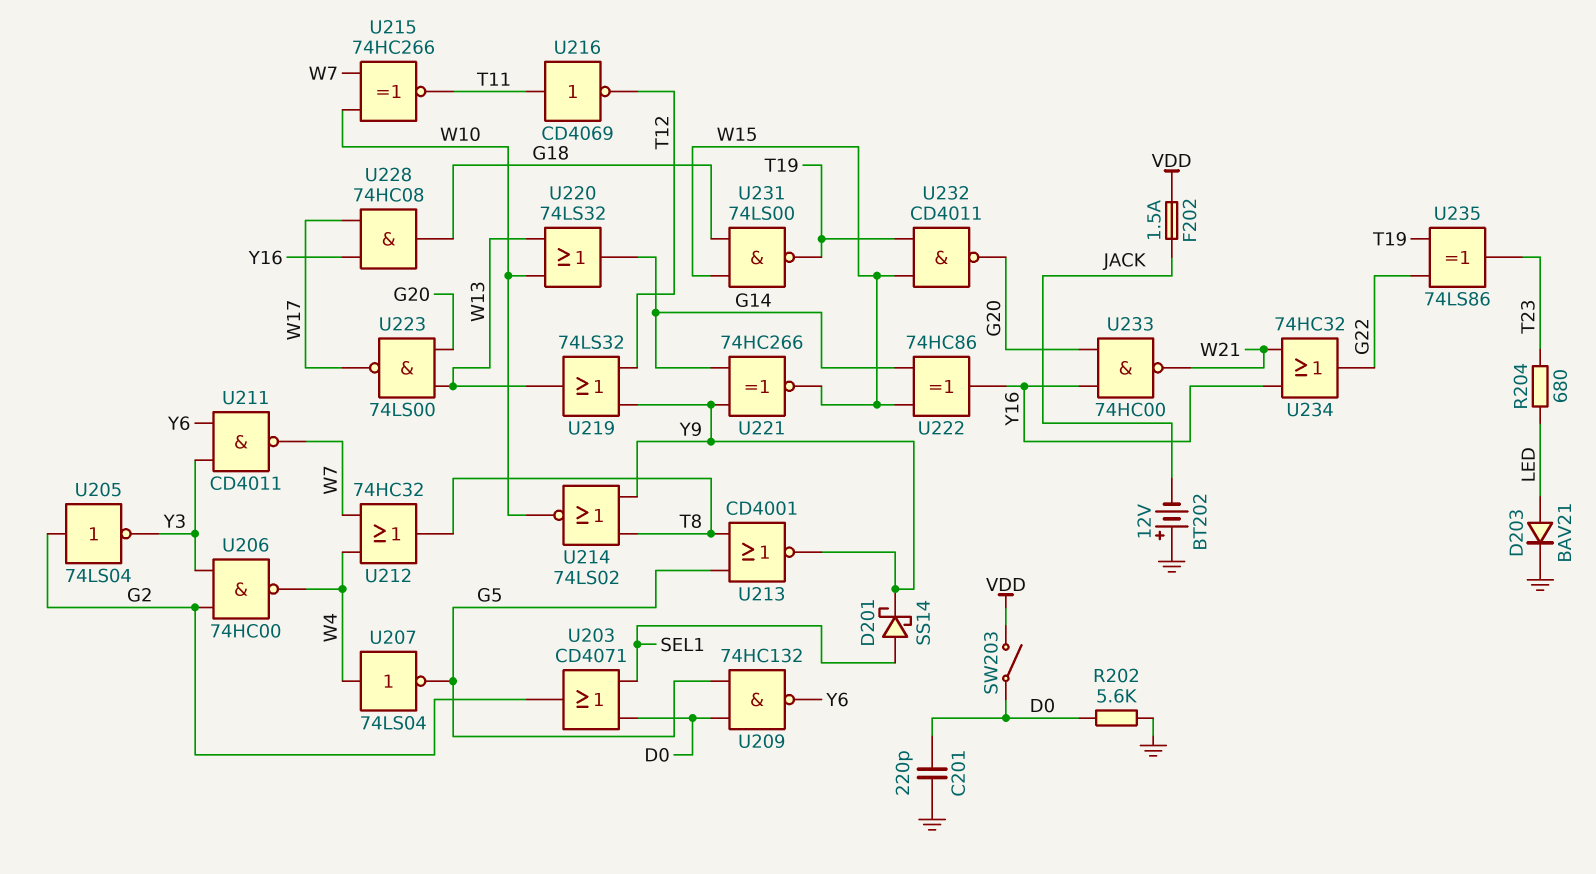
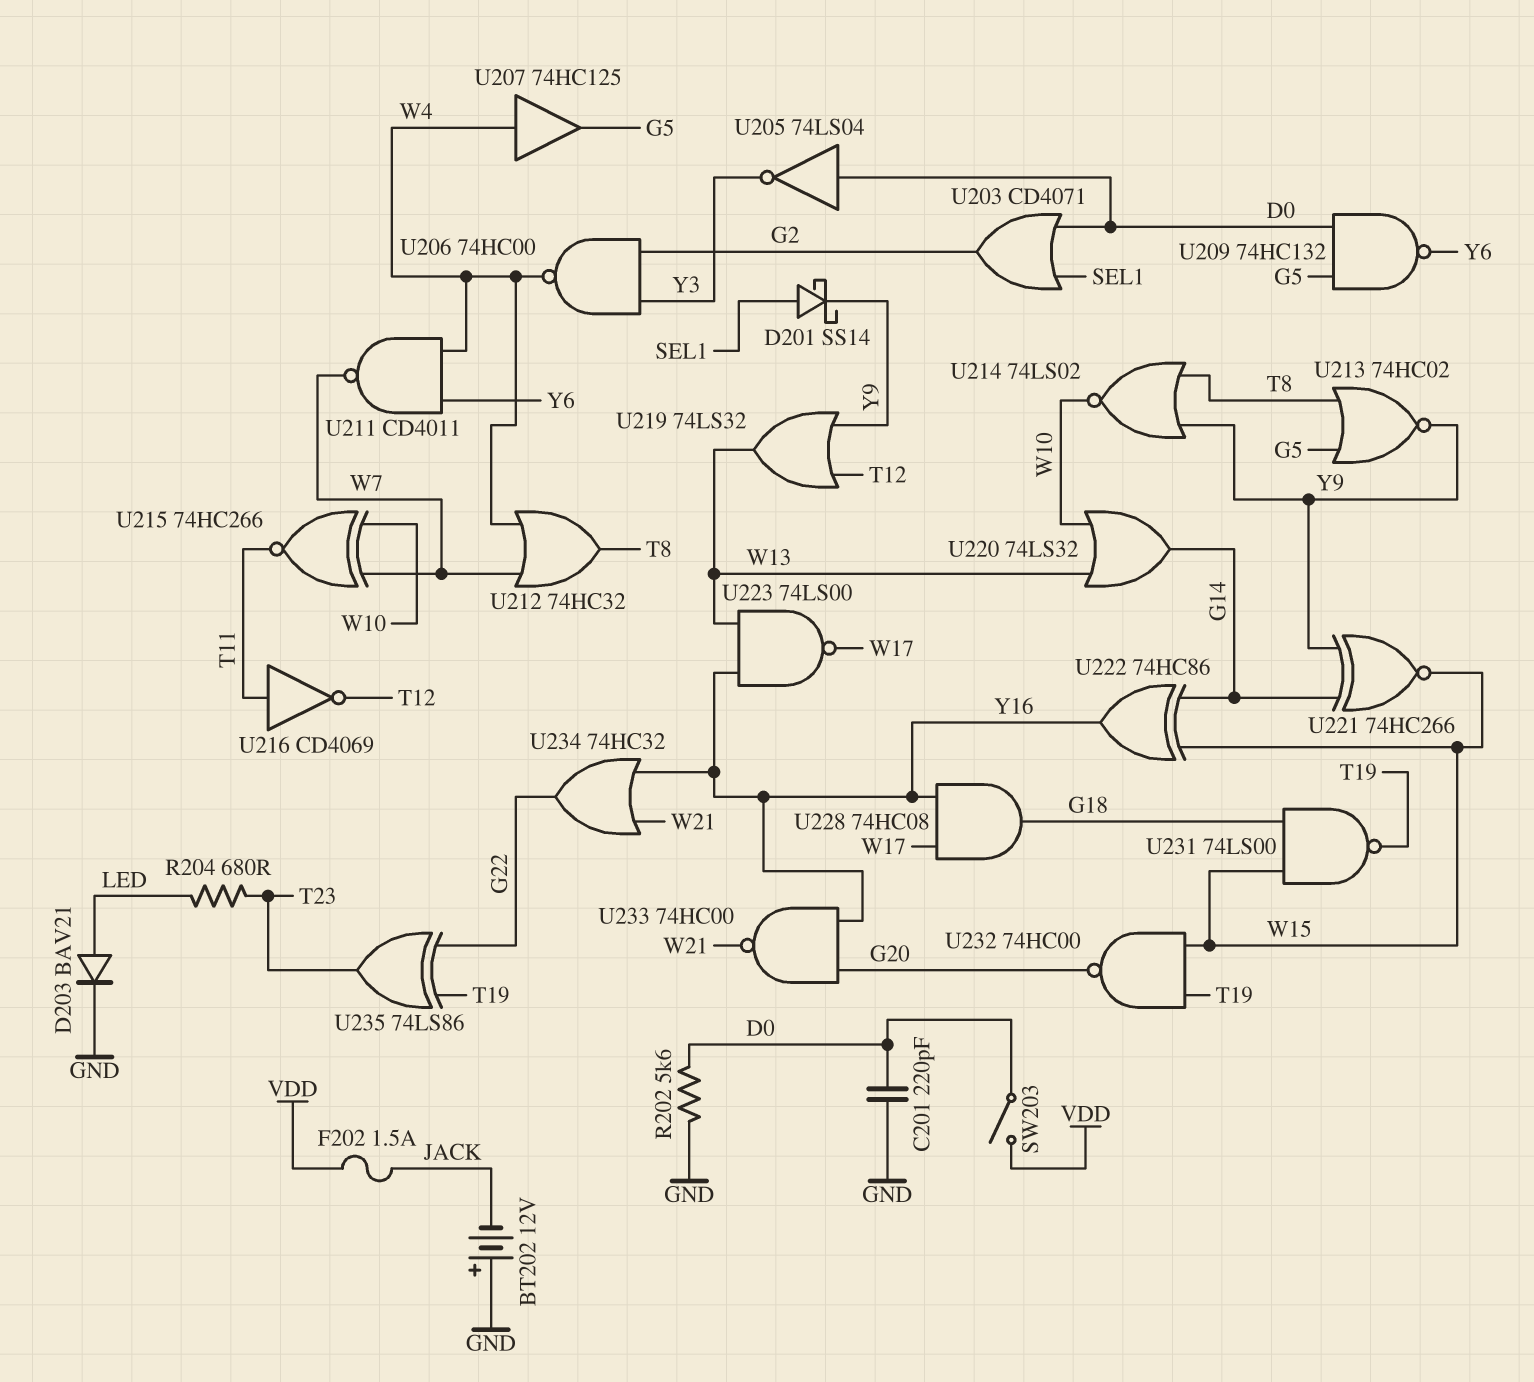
U205: NOT 74LS04 (in G2, out Y3) -> NOT 74LS04 (in D0, out Y3)
U207: NOT 74LS04 (in W4, out G5) -> buffer 74HC125 (in W4, out G5)
U211: NAND CD4011 (in Y3, in Y6, out W7) -> NAND CD4011 (in W4, in Y6, out W7)
U213: NOR CD4001 (in G5, in T8, out Y9) -> NOR 74HC02 (in G5, in T8, out Y9)
U223: NAND 74LS00 (in G20, in W13, out W17) -> NAND 74LS00 (in W13, in Y16, out W17)
U232: NAND CD4011 (in T19, in W15, out G20) -> NAND 74HC00 (in T19, in W15, out G20)

